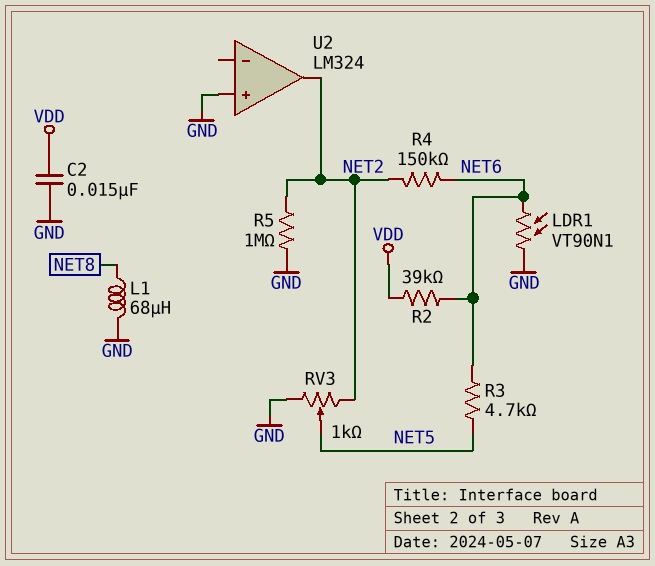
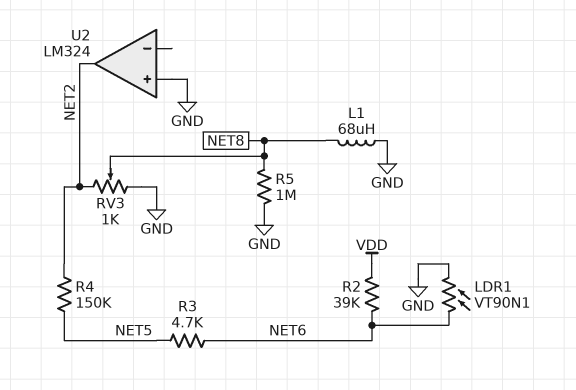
C2: 15nF (GND, VDD) -> none
R4: 150k (NET2, NET6) -> 150k (NET2, NET5)
R5: 1M (GND, NET2) -> 1M (GND, NET8)
RV3: 1k (GND, NET2, wiper NET5) -> 1k (GND, NET2, wiper NET8)

